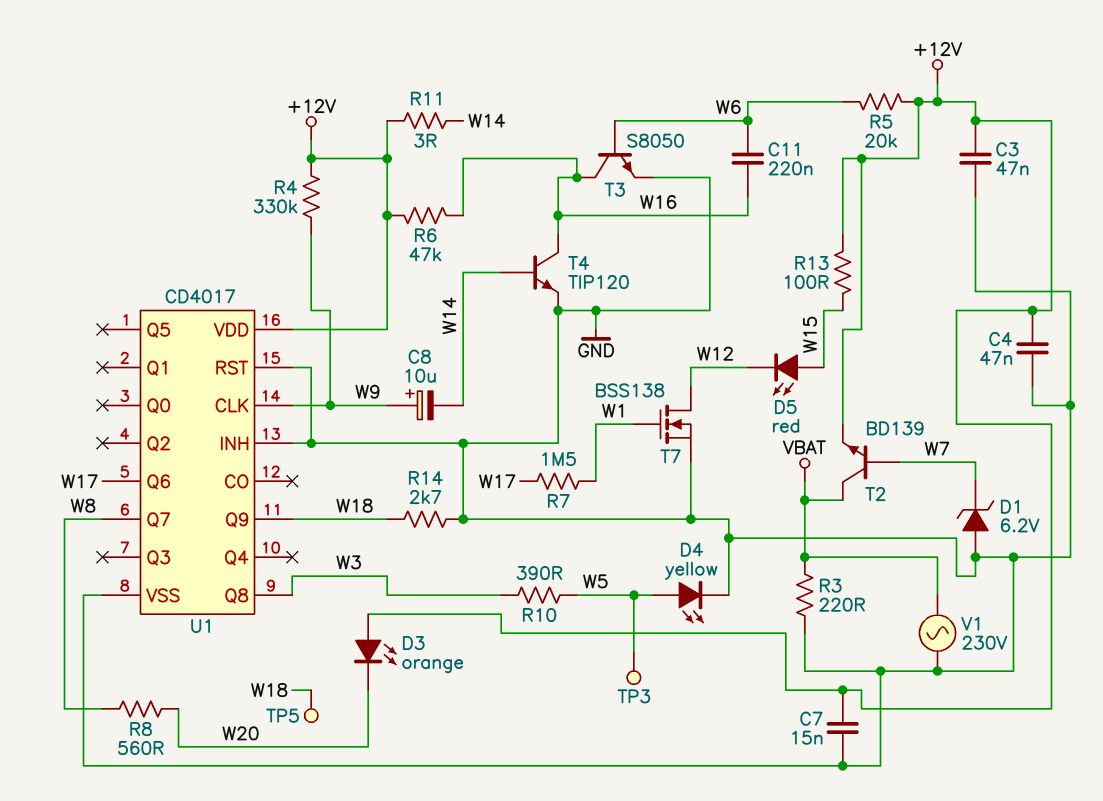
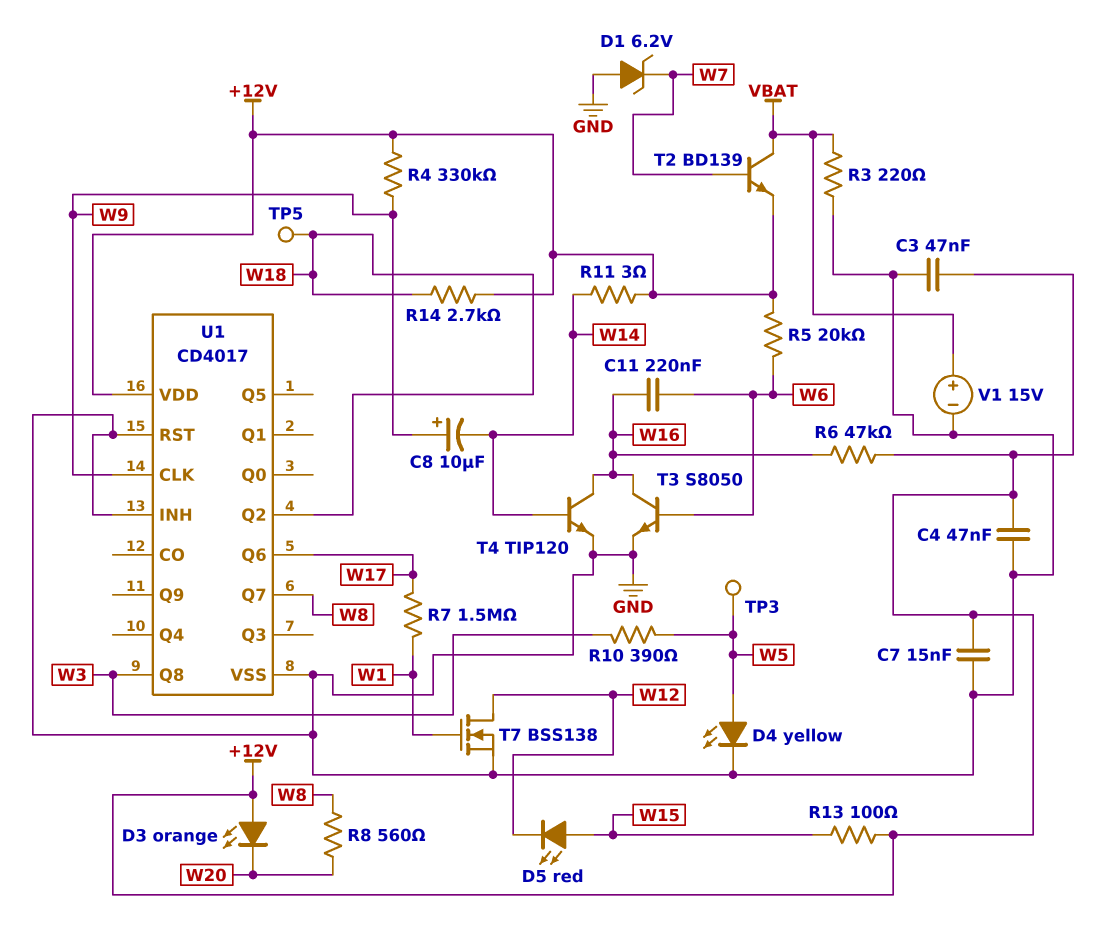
R14: 2.7k (GND, W18) -> 2.7k (+12V, W18)
U1 pin Q2: none -> W18
U1 pin Q9: W18 -> none
V1: AC 230V (GND, VBAT) -> 15V (plus VBAT, minus GND)

